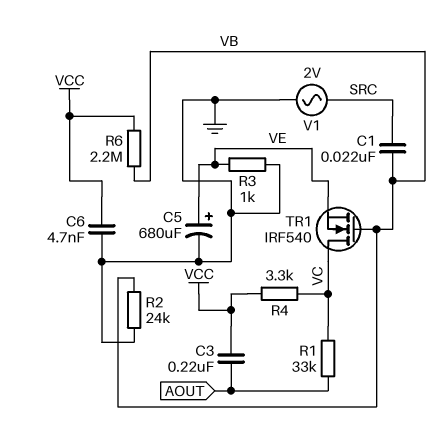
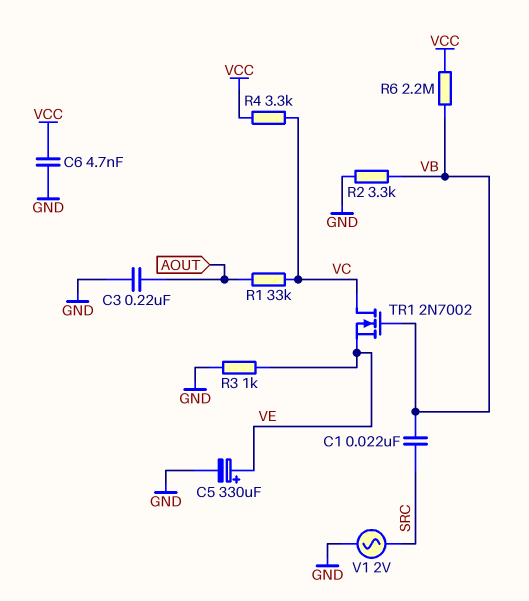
C3: 220nF (AOUT, VCC) -> 220nF (AOUT, GND)
C5: 680uF (plus VE, minus GND) -> 330uF (plus VE, minus GND)
R2: 24k (GND, VB) -> 3.3k (GND, VB)
TR1: NMOS IRF540 (G VB, D VC, S VE) -> NMOS 2N7002 (G VB, D VC, S VE)

